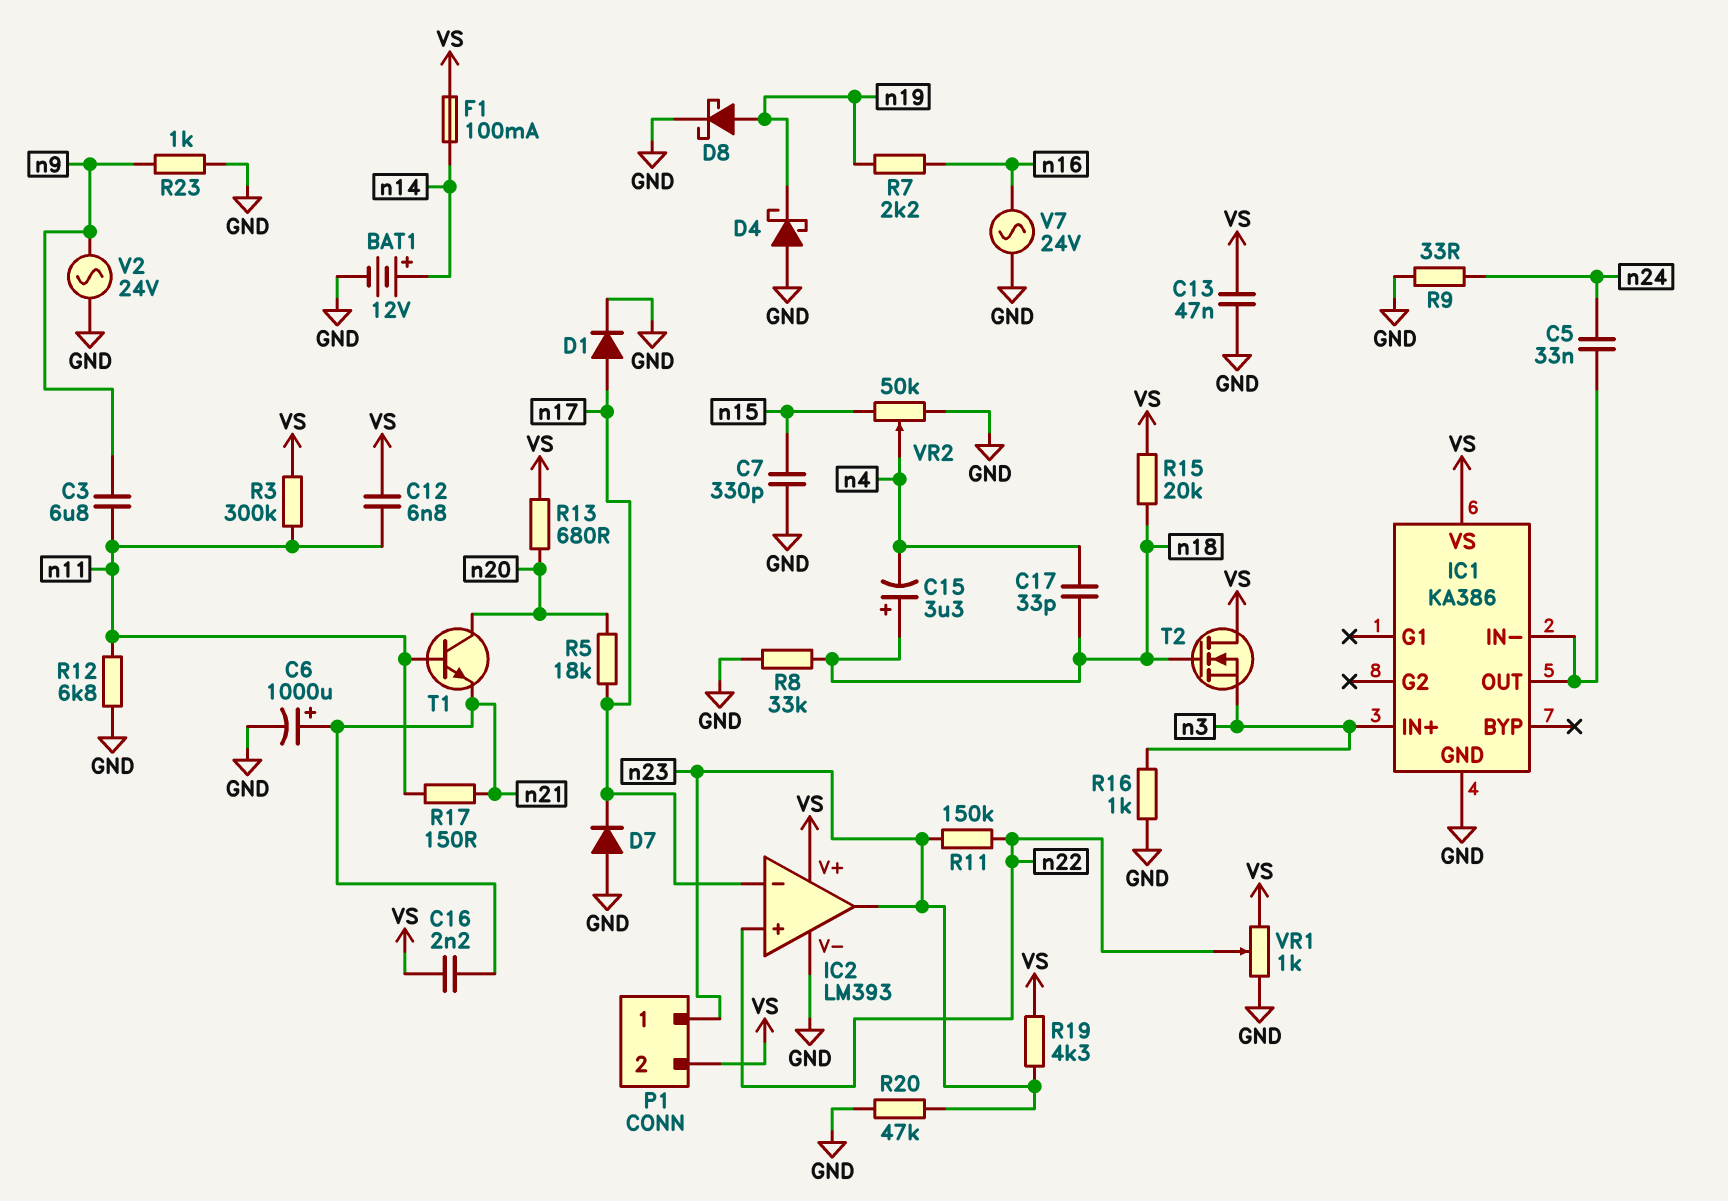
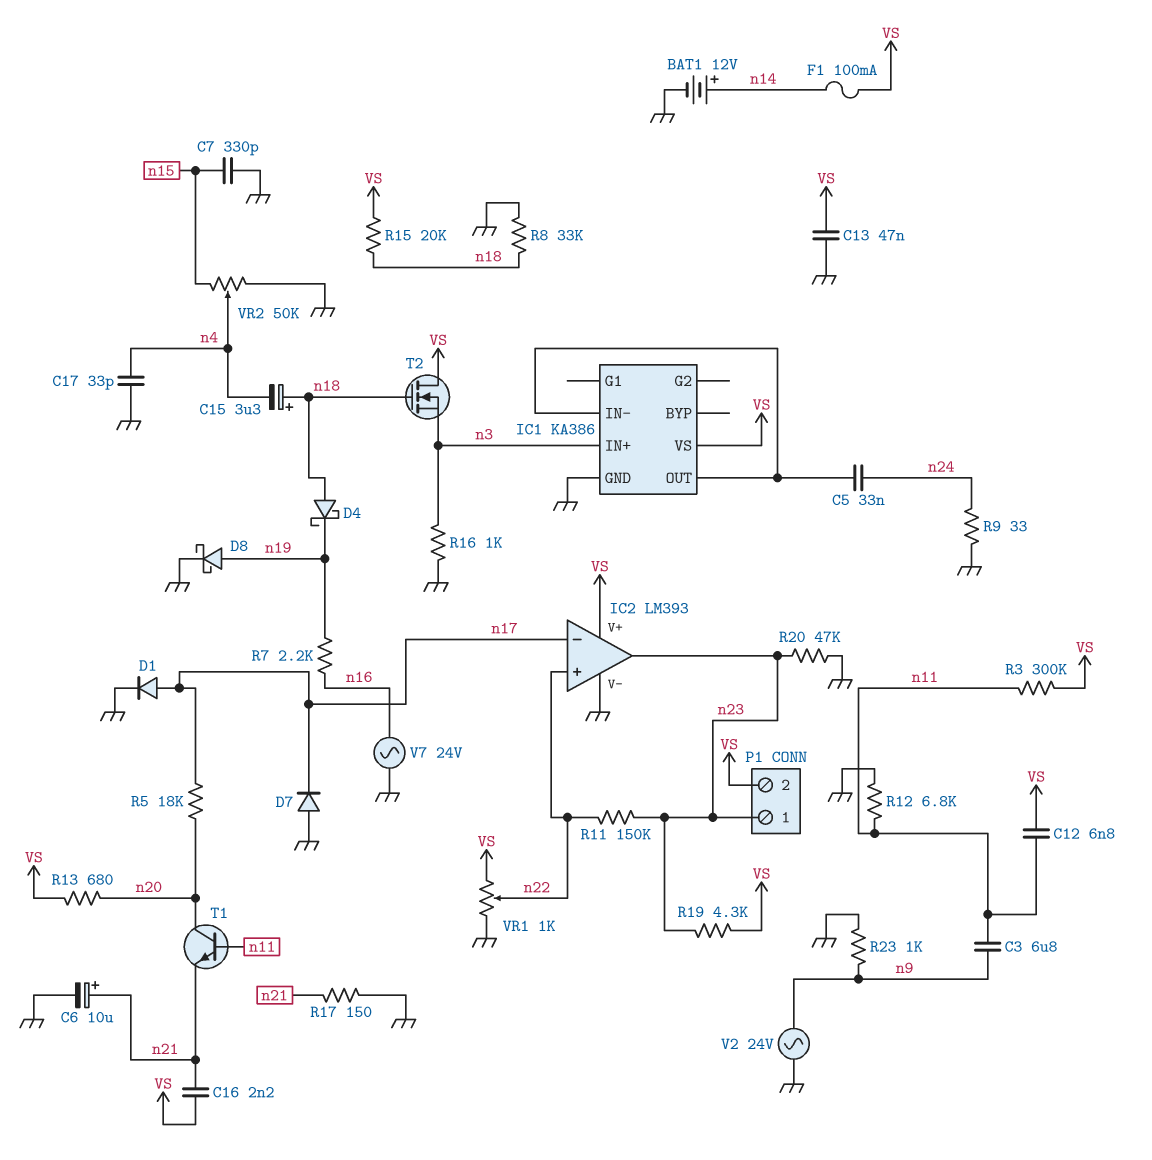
C6: 1000uF (plus n21, minus GND) -> 10uF (plus n21, minus GND)
C17: 33pF (n4, n18) -> 33pF (GND, n4)
D4: schottky (A GND, K n19) -> schottky (A n18, K n19)
R17: 150 (n11, n21) -> 150 (GND, n21)

